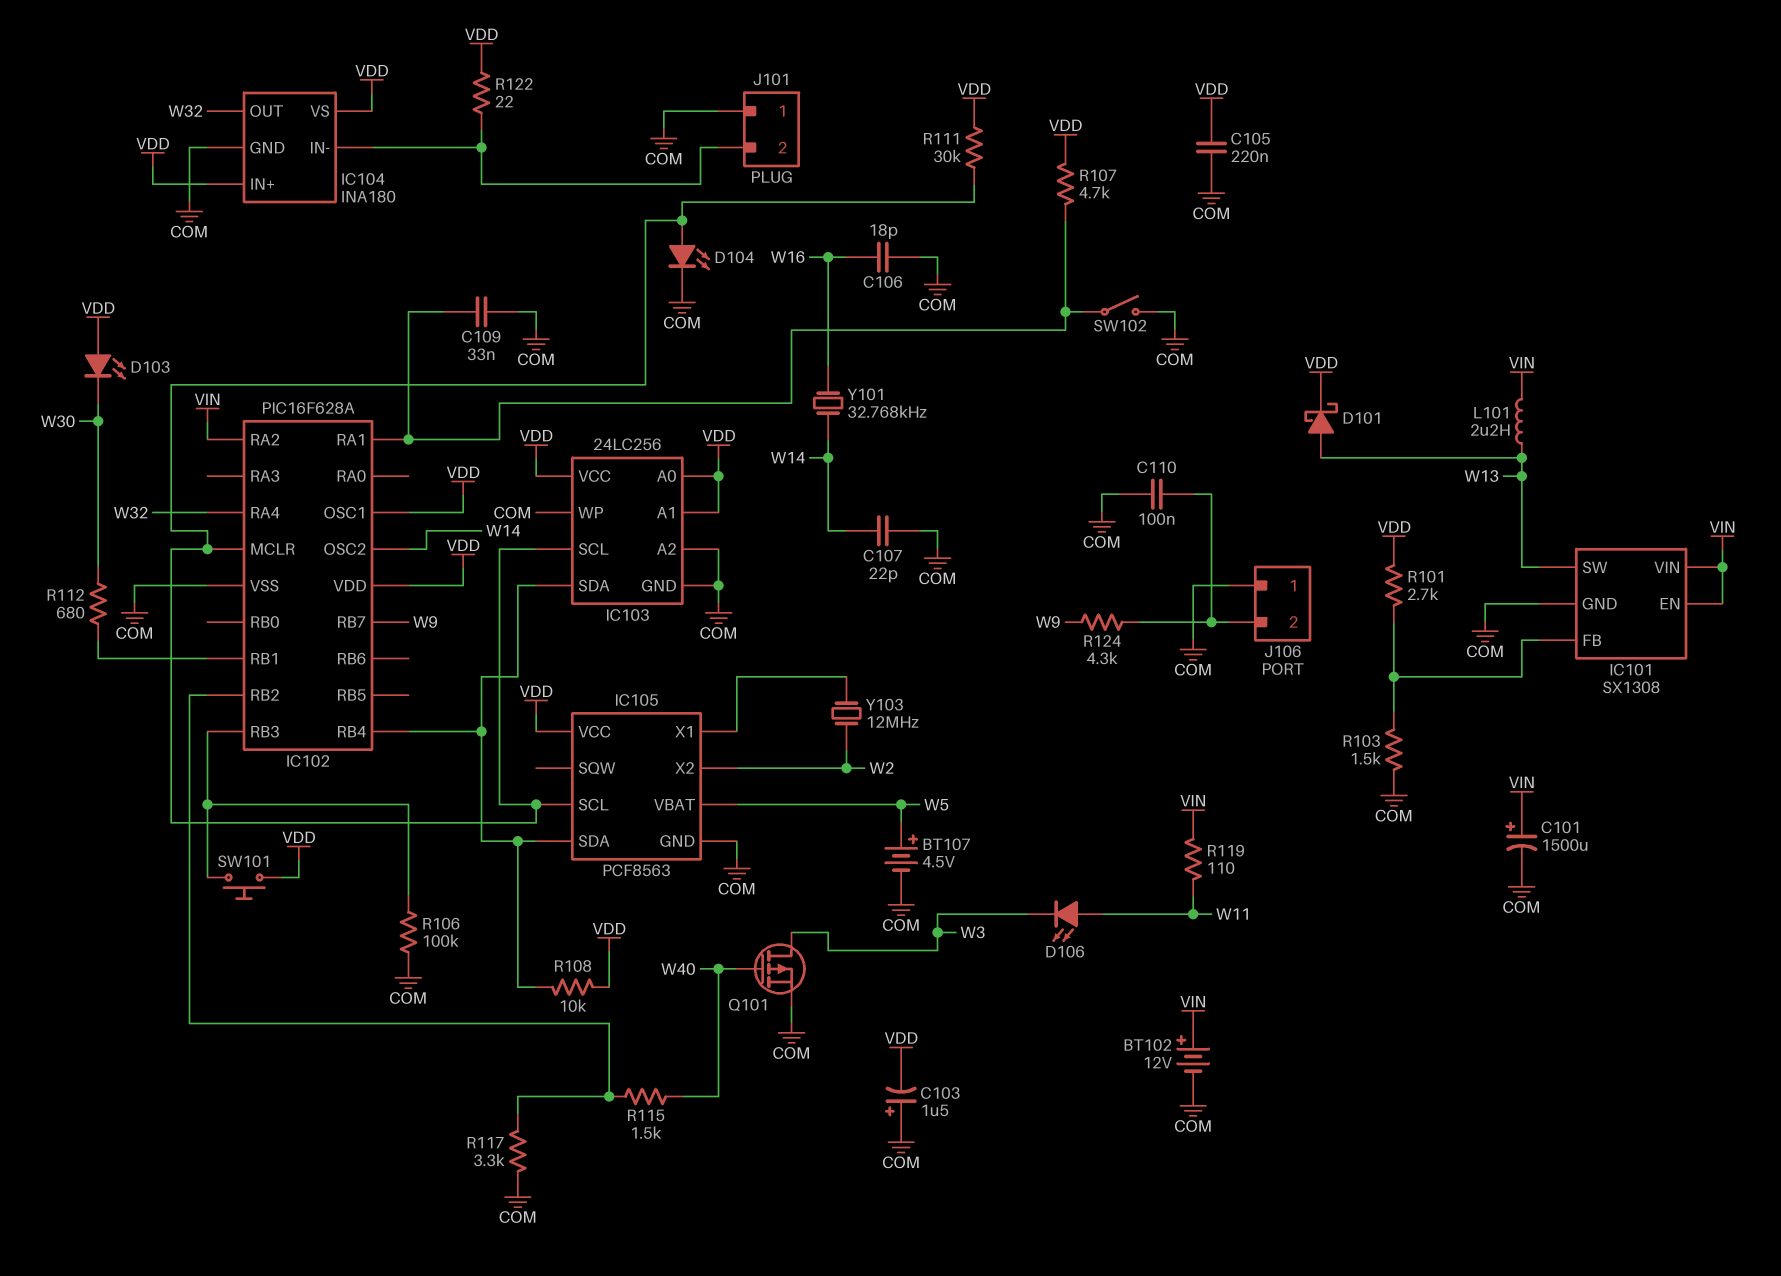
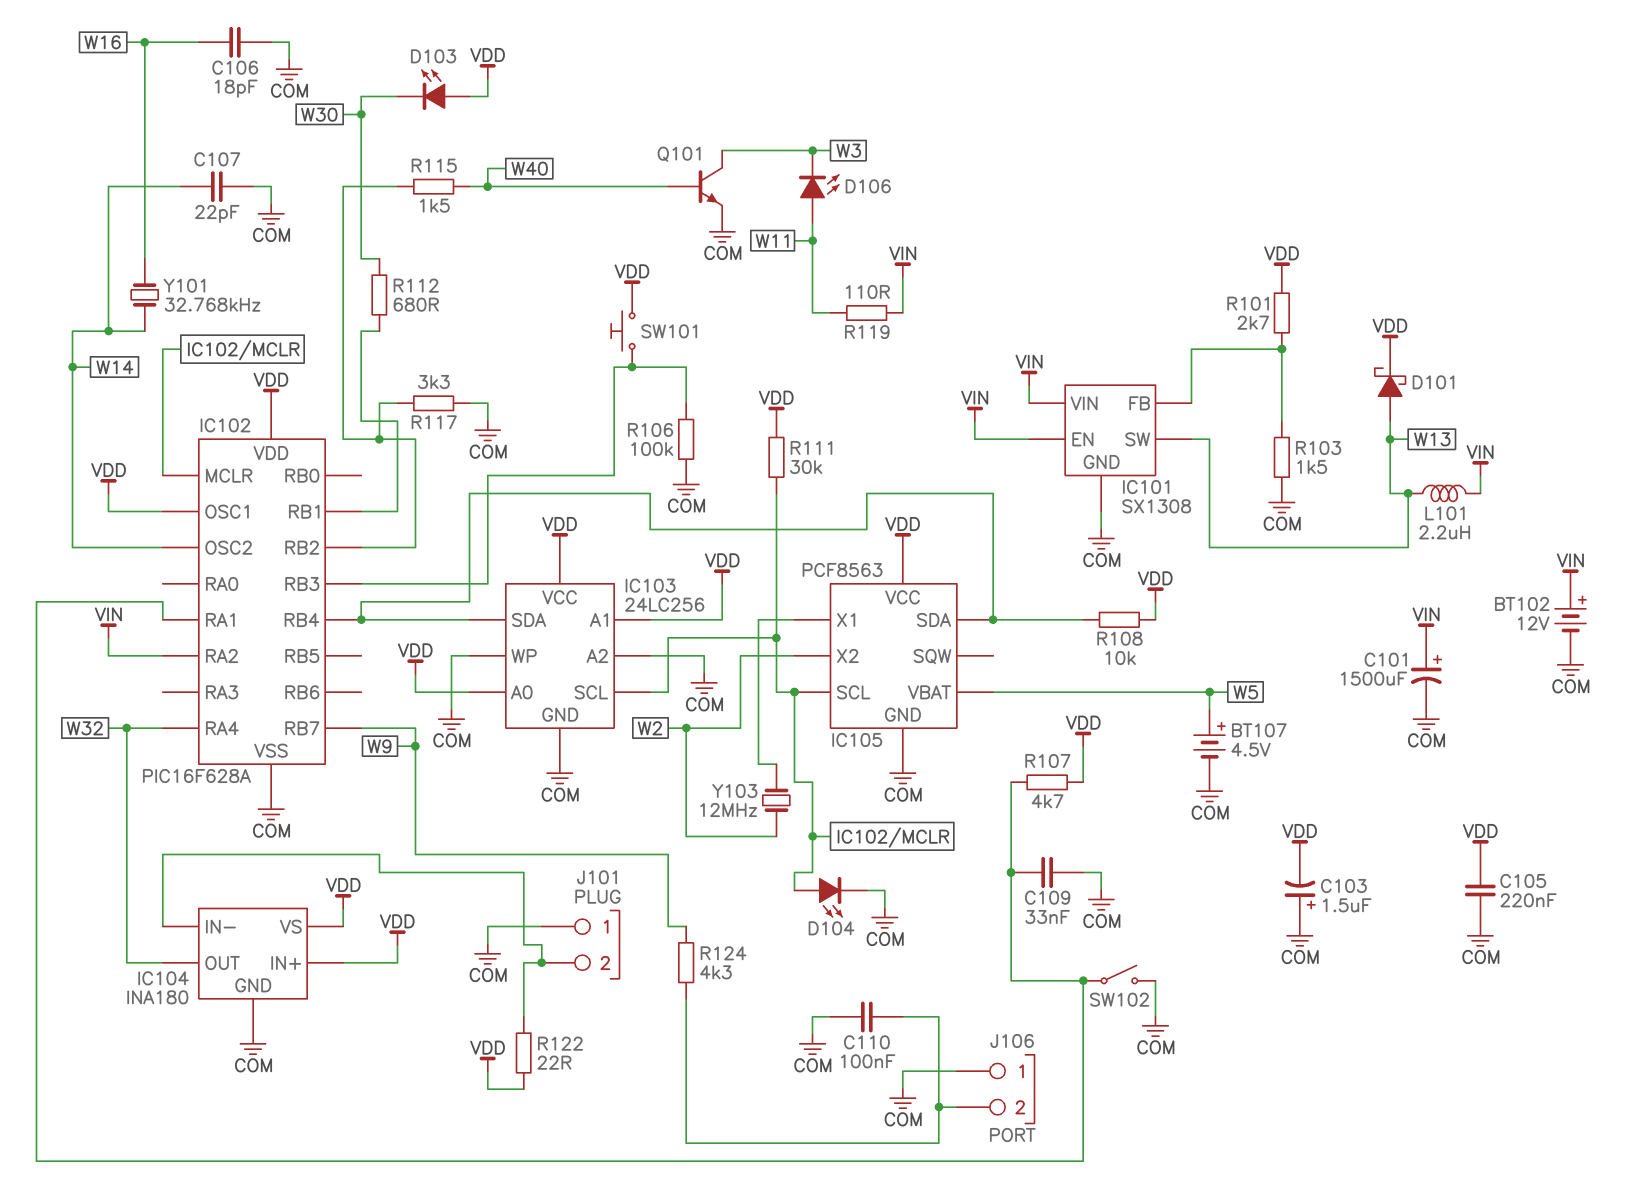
Q101: PMOS (G W40, D W3, S COM) -> NPN (B W40, C W3, E COM)

